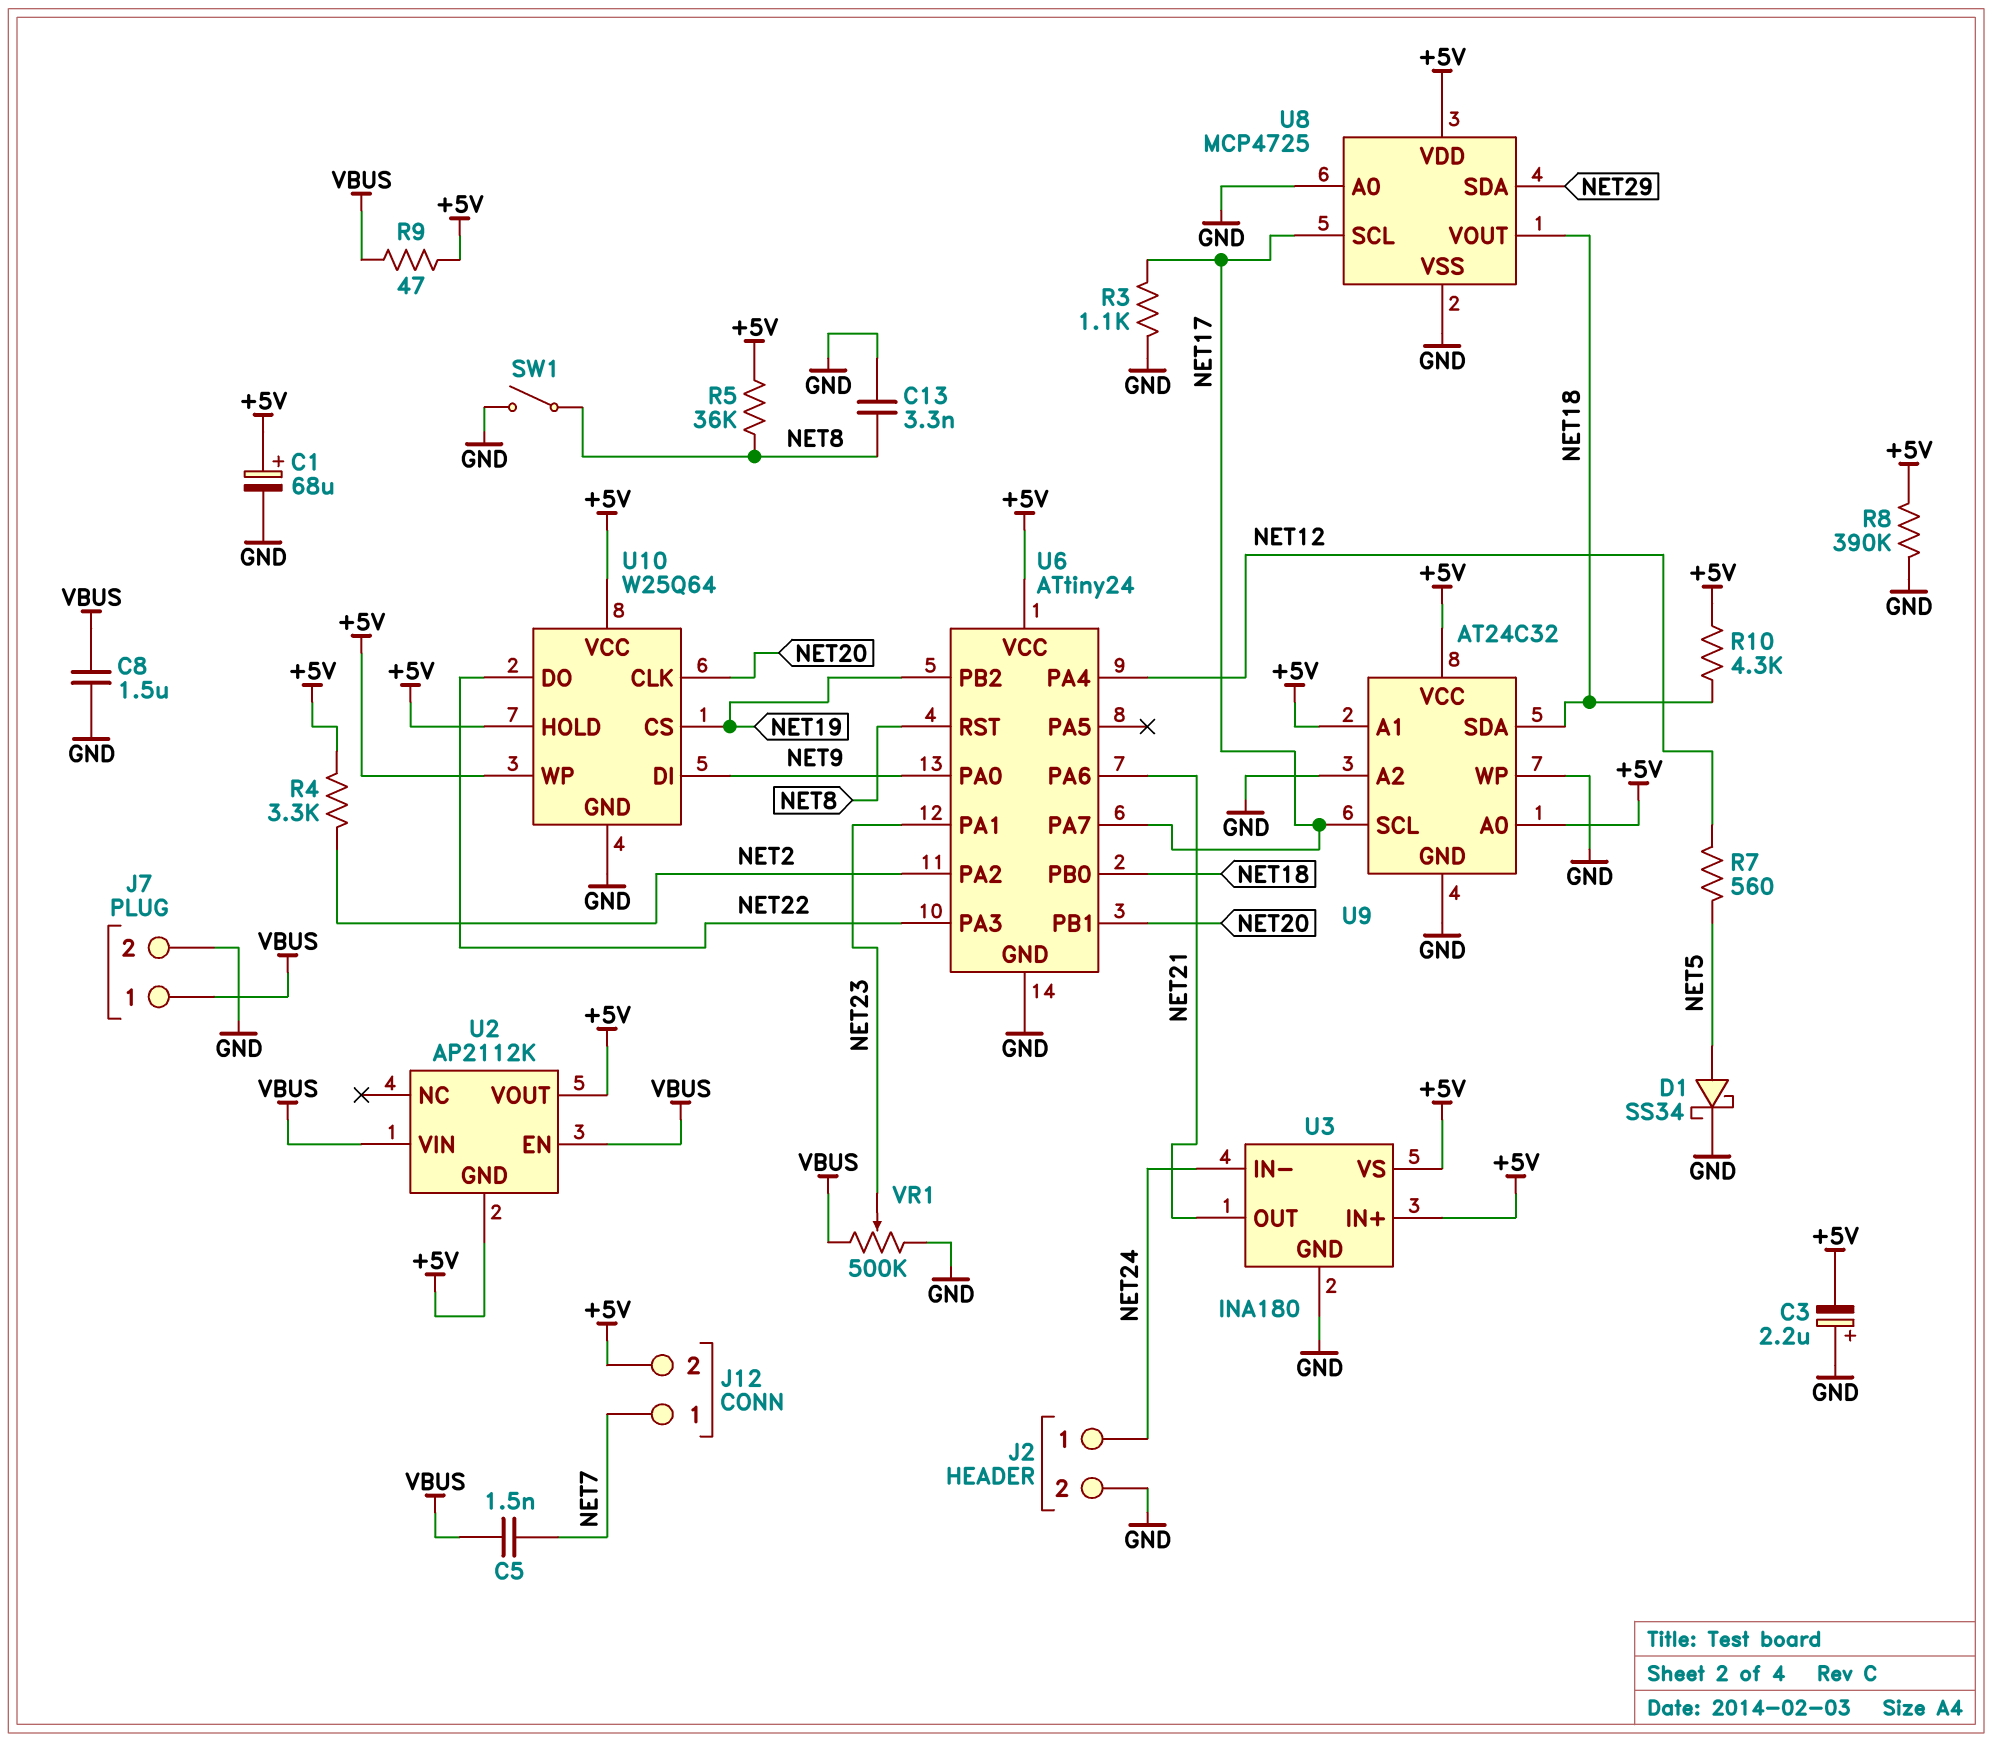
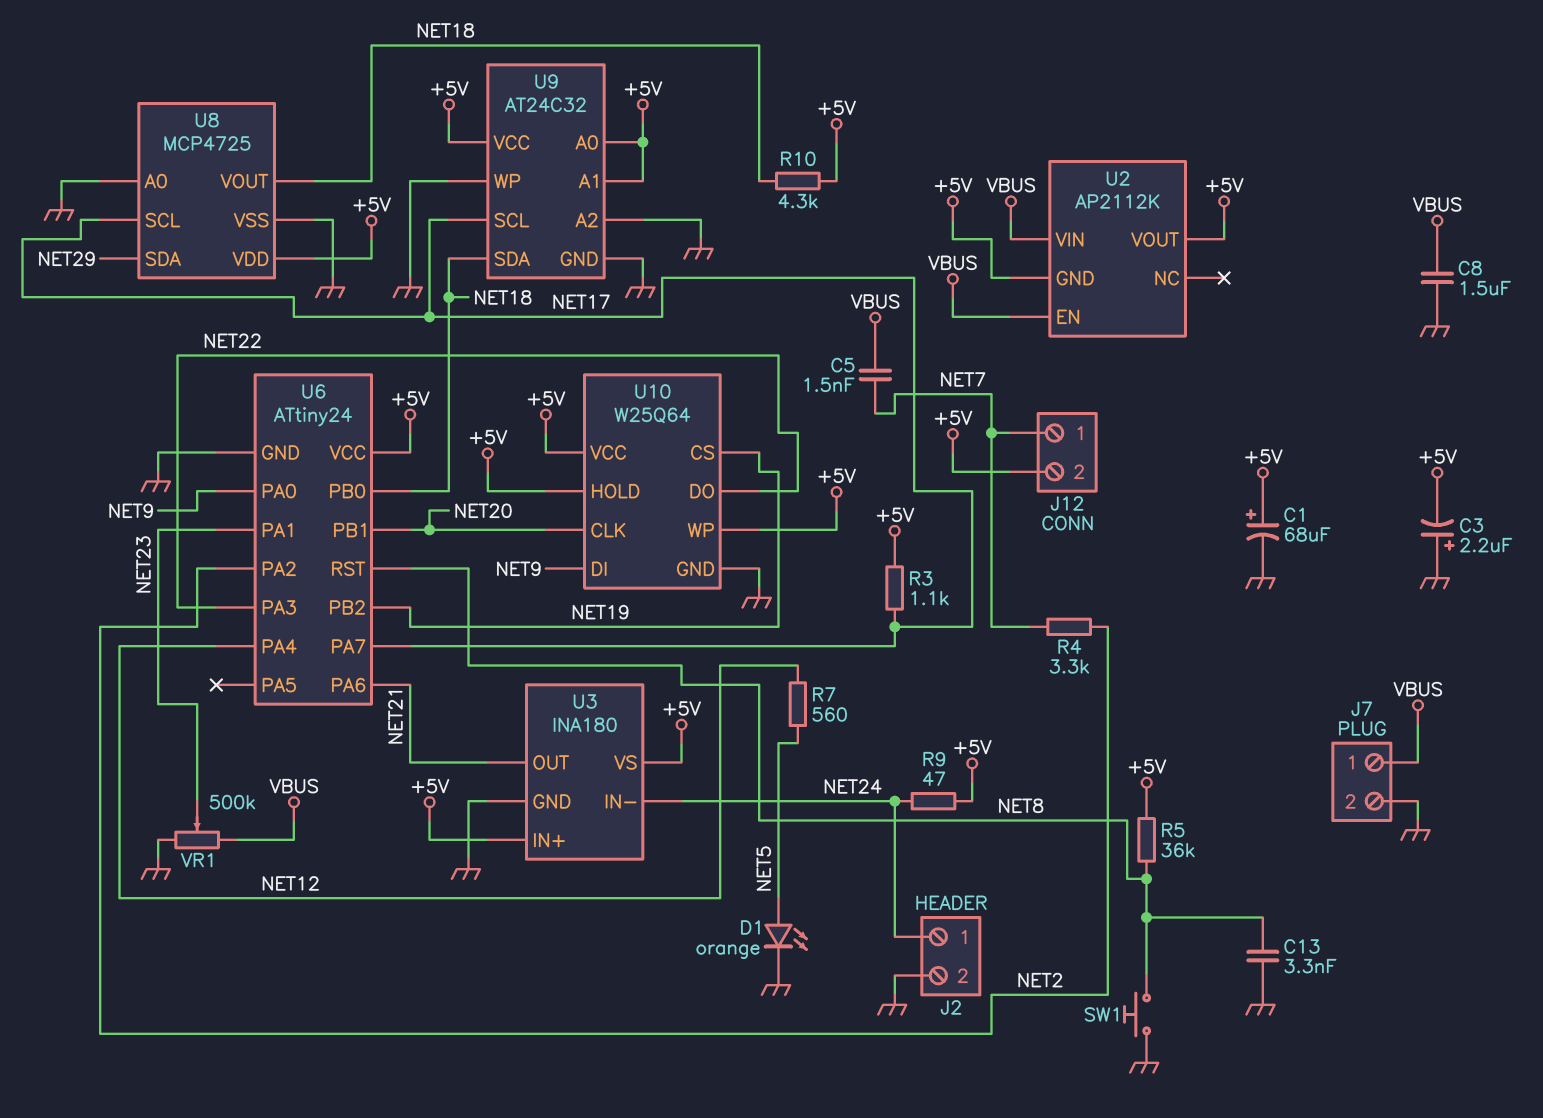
D1: schottky SS34 (A NET5, K GND) -> LED orange (A NET5, K GND)
R3: 1.1k (GND, NET17) -> 1.1k (+5V, NET17)
R4: 3.3k (+5V, NET2) -> 3.3k (NET2, NET7)
R8: 390k (+5V, GND) -> none
R9: 47 (+5V, VBUS) -> 47 (+5V, NET24)
SW1: switch (GND, NET8) -> button (GND, NET8)

